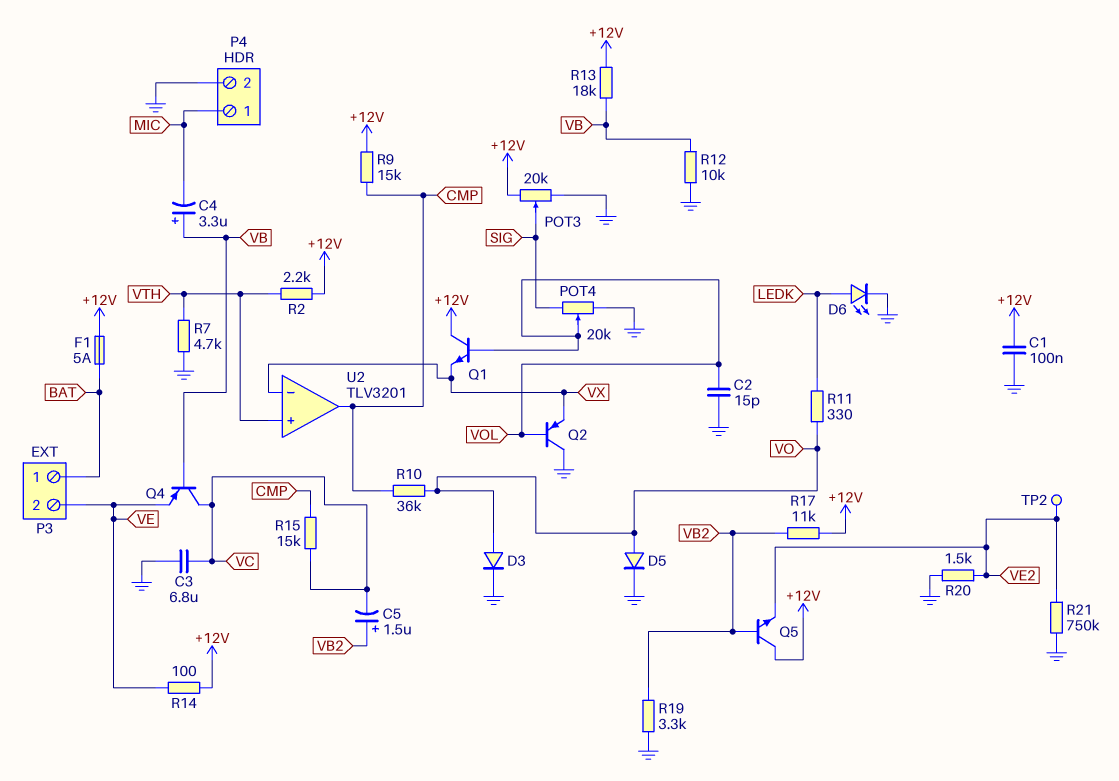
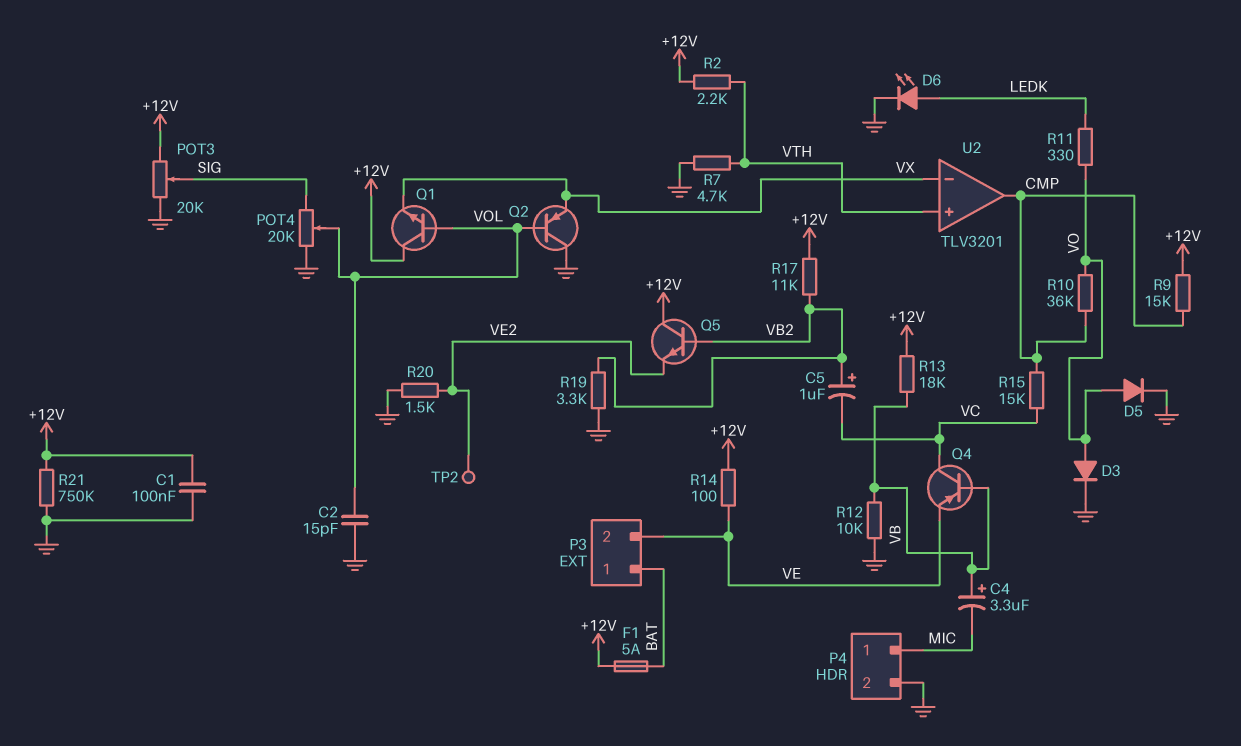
C3: 6.8uF (GND, VC) -> none
C5: 1.5uF (plus VB2, minus VC) -> 1uF (plus VB2, minus VC)
R21: 750k (GND, VE2) -> 750k (+12V, GND)

